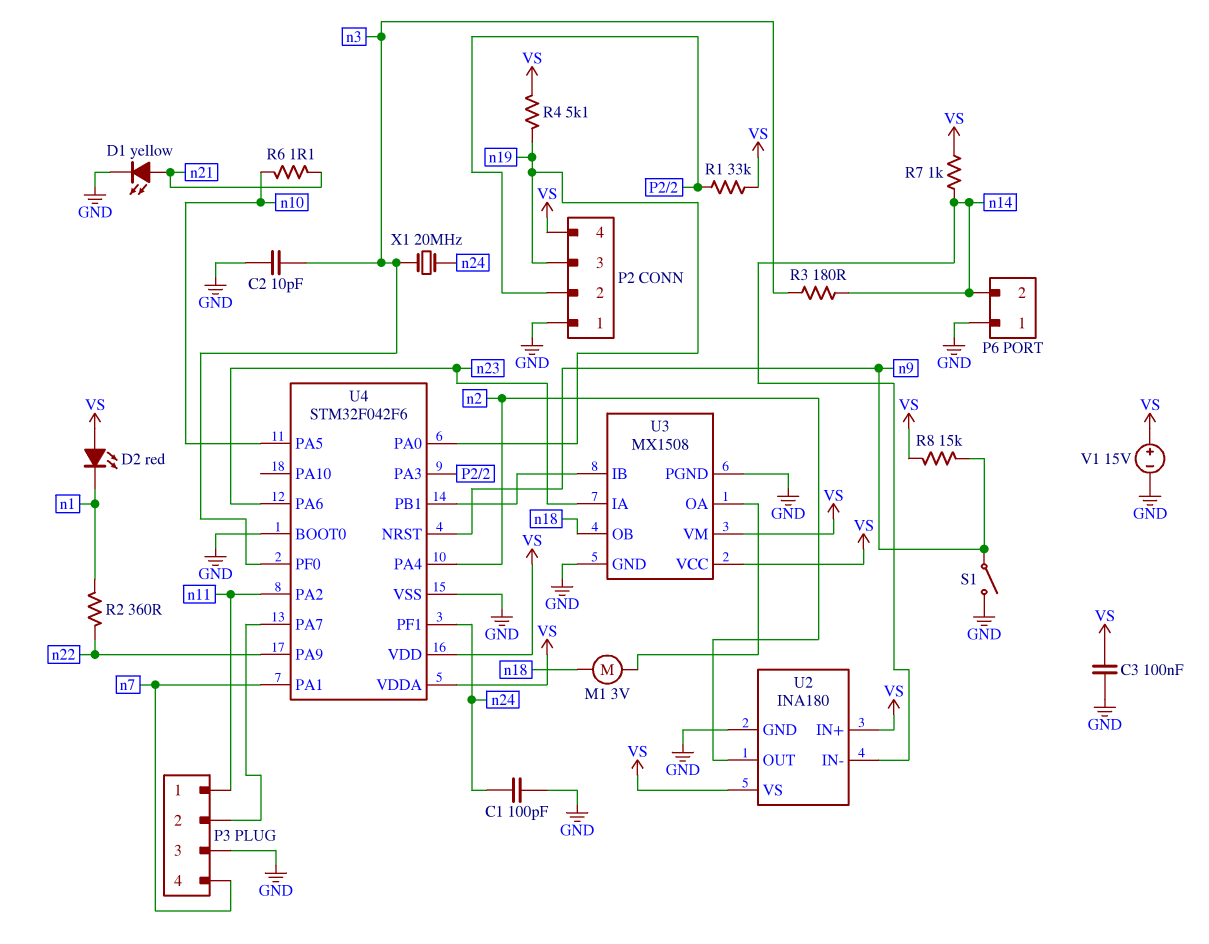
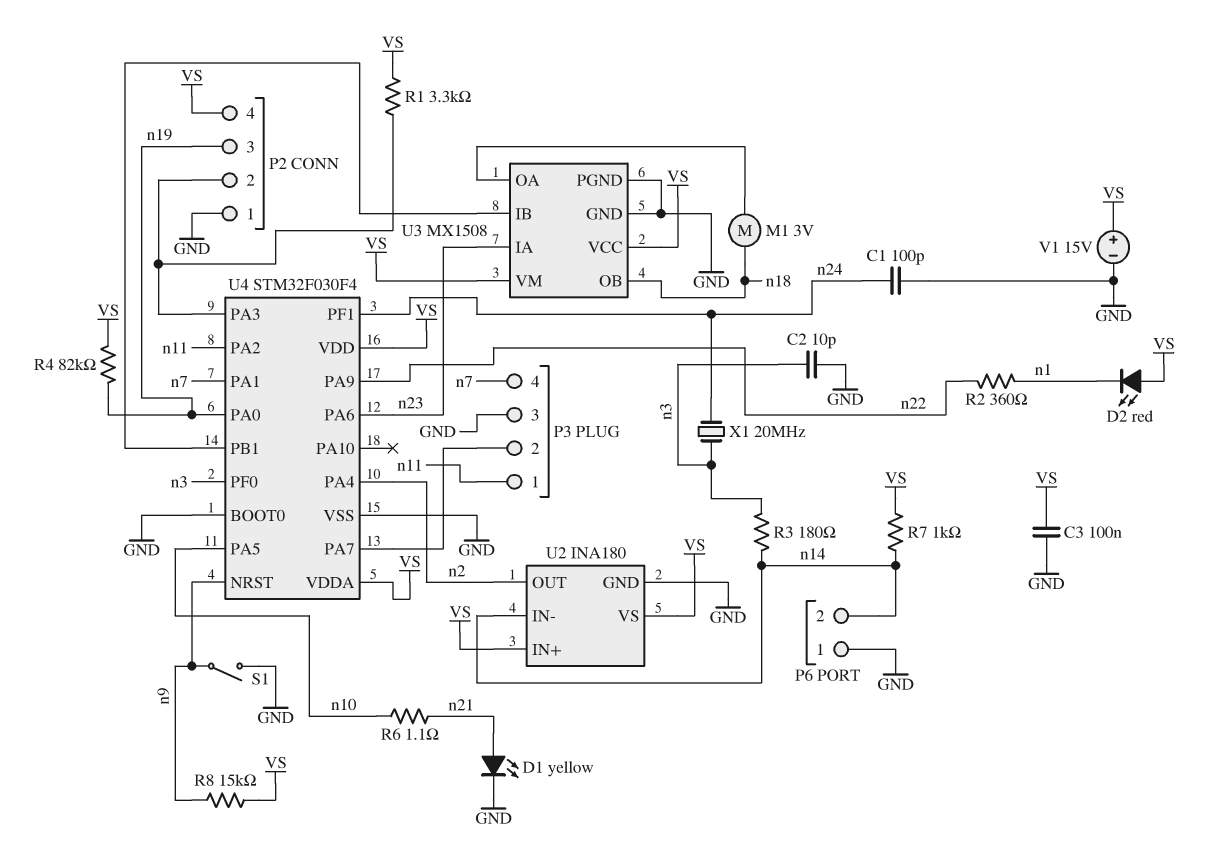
R1: 33k (P2/2, VS) -> 3.3k (P2/2, VS)
R4: 5.1k (VS, n19) -> 82k (VS, n19)
U4: STM32F042F6 -> STM32F030F4

